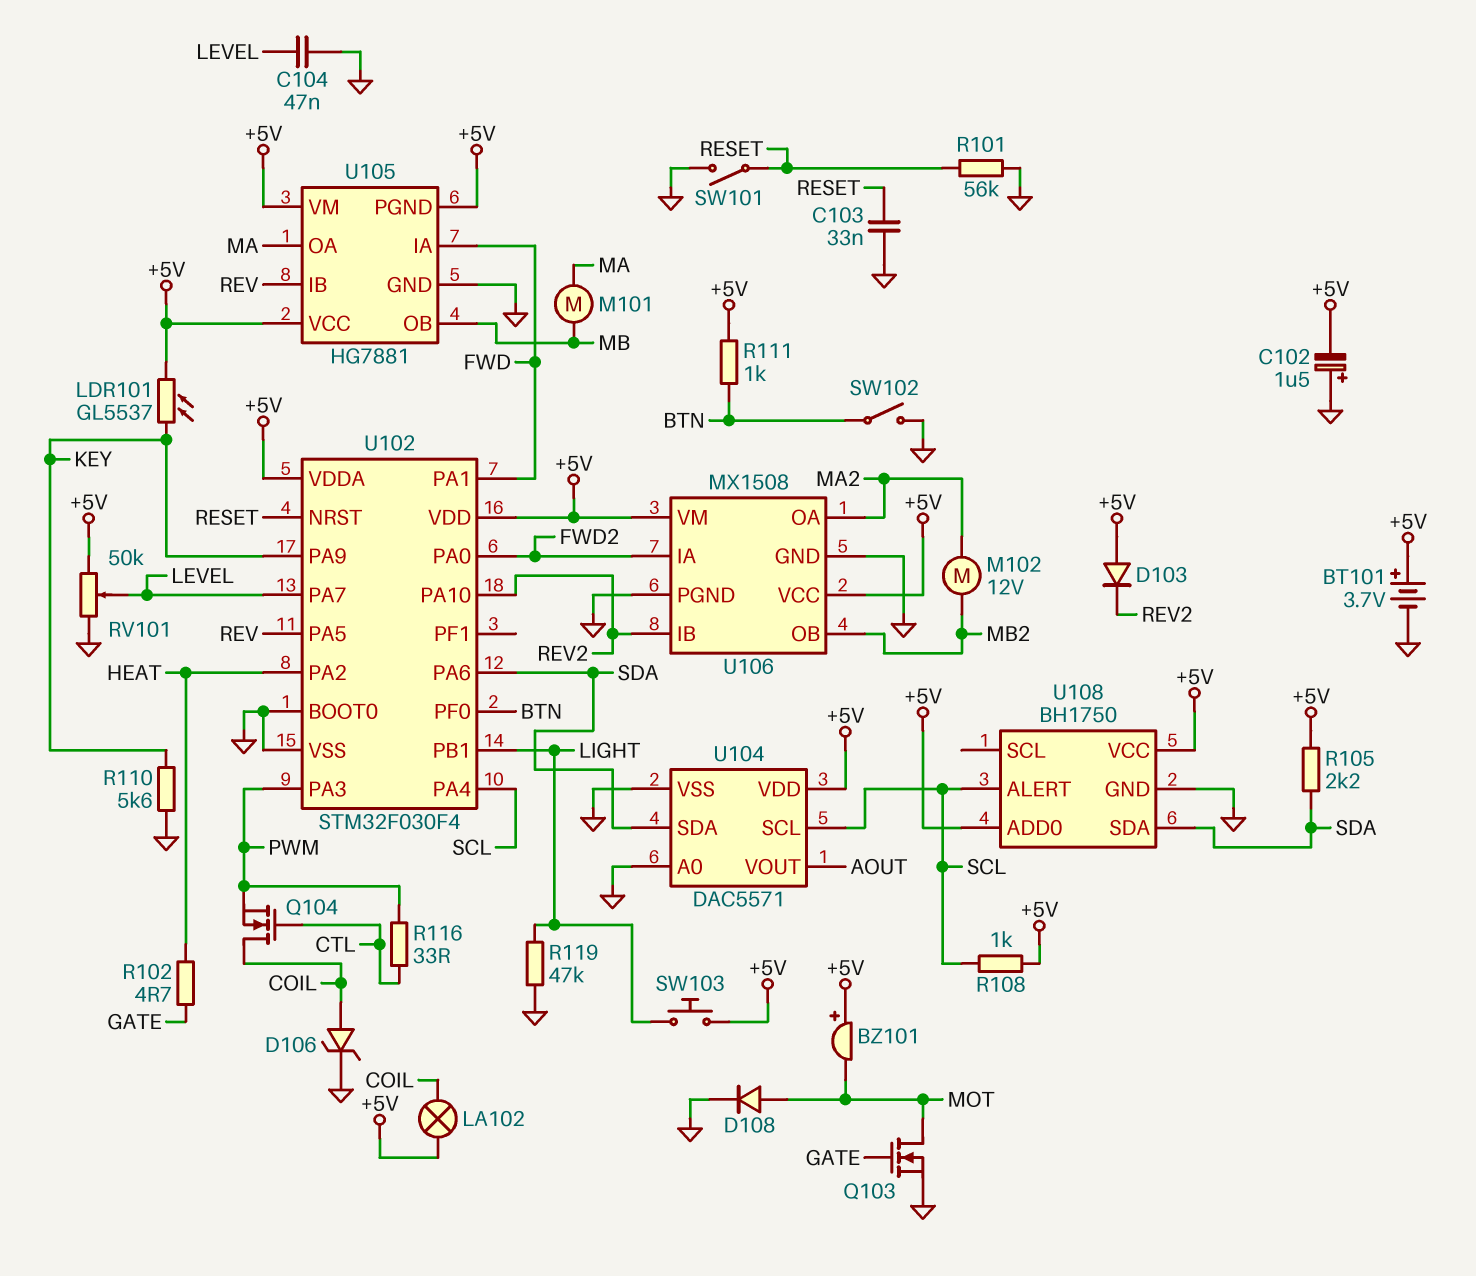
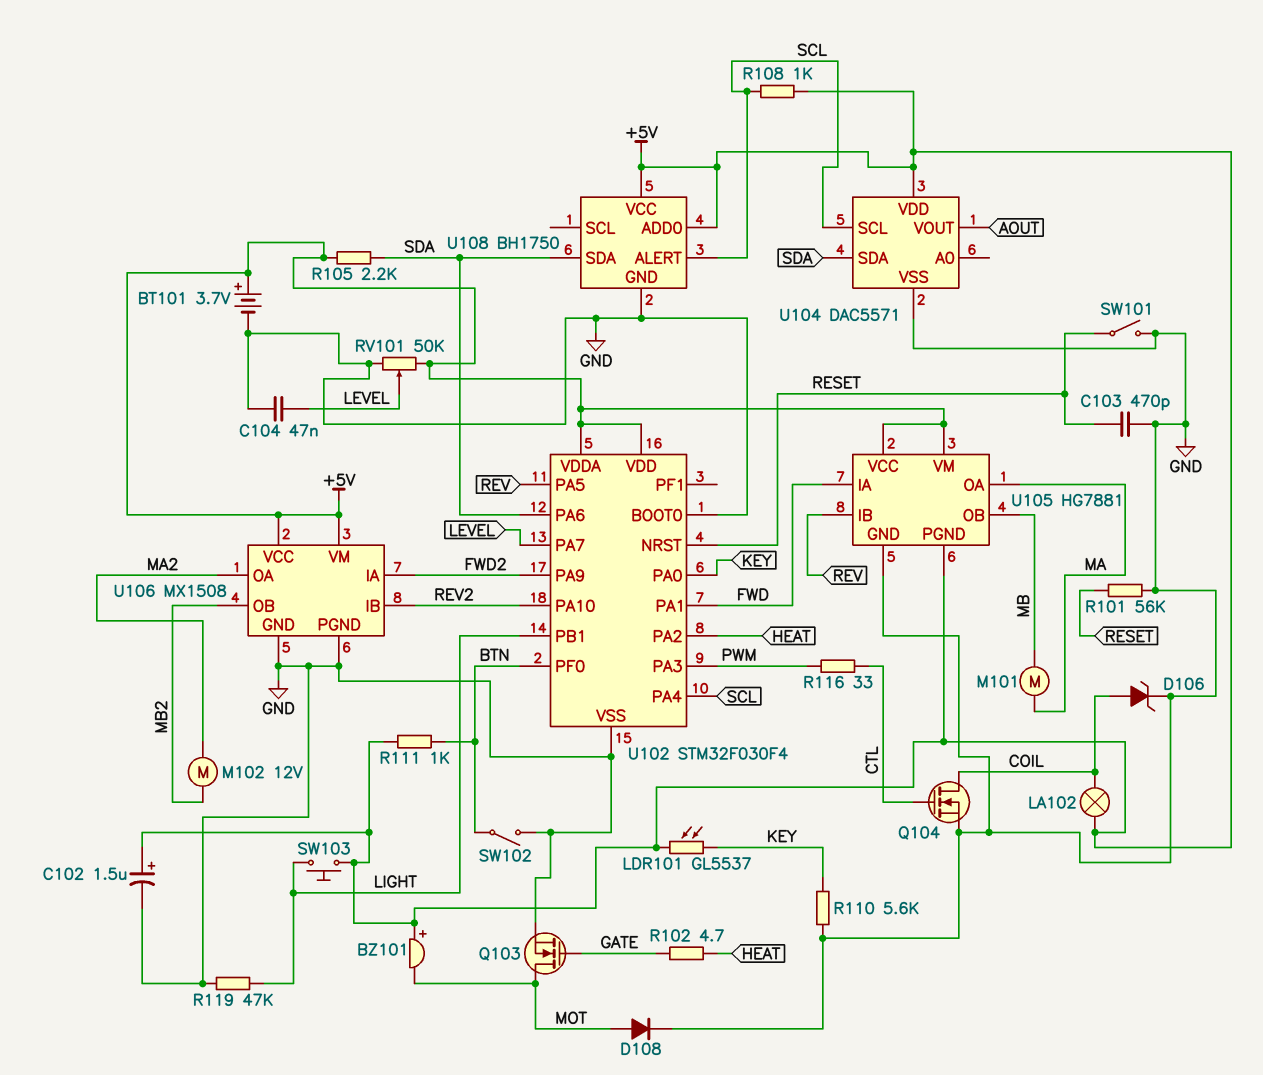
C102: 1.5uF (plus GND, minus +5V) -> 1.5uF (plus +5V, minus GND)
C103: 33nF (GND, RESET) -> 470pF (GND, RESET)
D103: diode (A +5V, K REV2) -> none
Q104: NMOS (G CTL, D COIL, S PWM) -> NMOS (G CTL, D COIL, S GND)
U102 pin PA0: FWD2 -> KEY
U102 pin PA9: KEY -> FWD2
U104 pin A0: GND -> none

